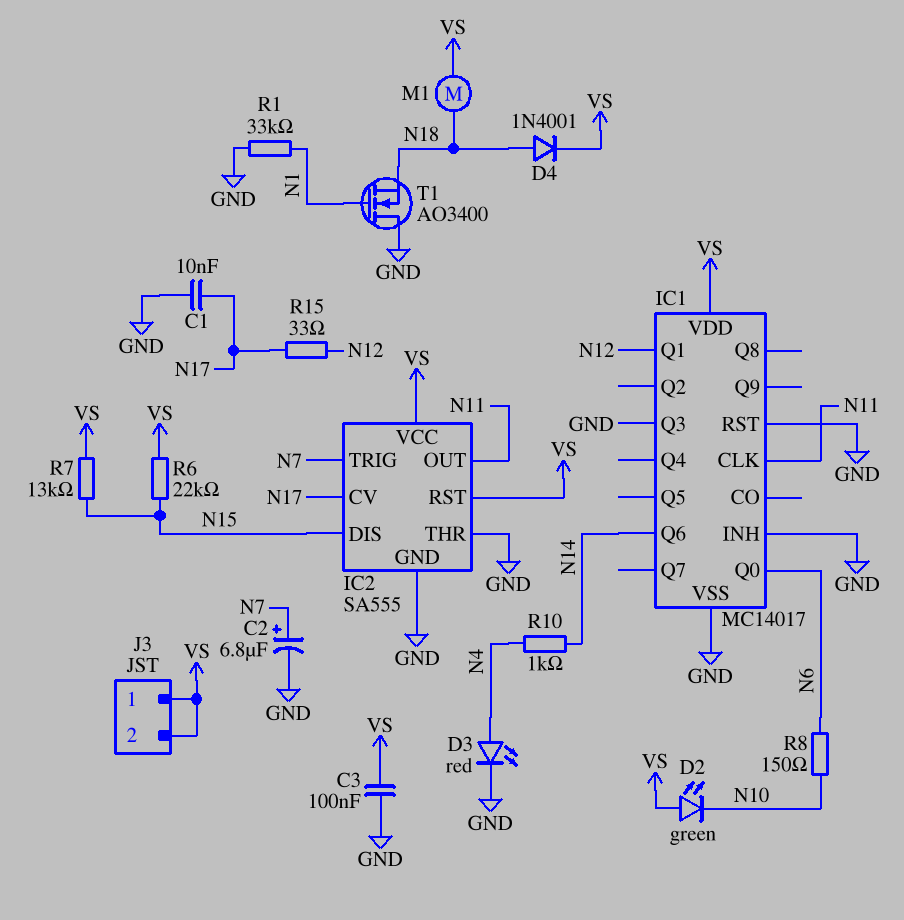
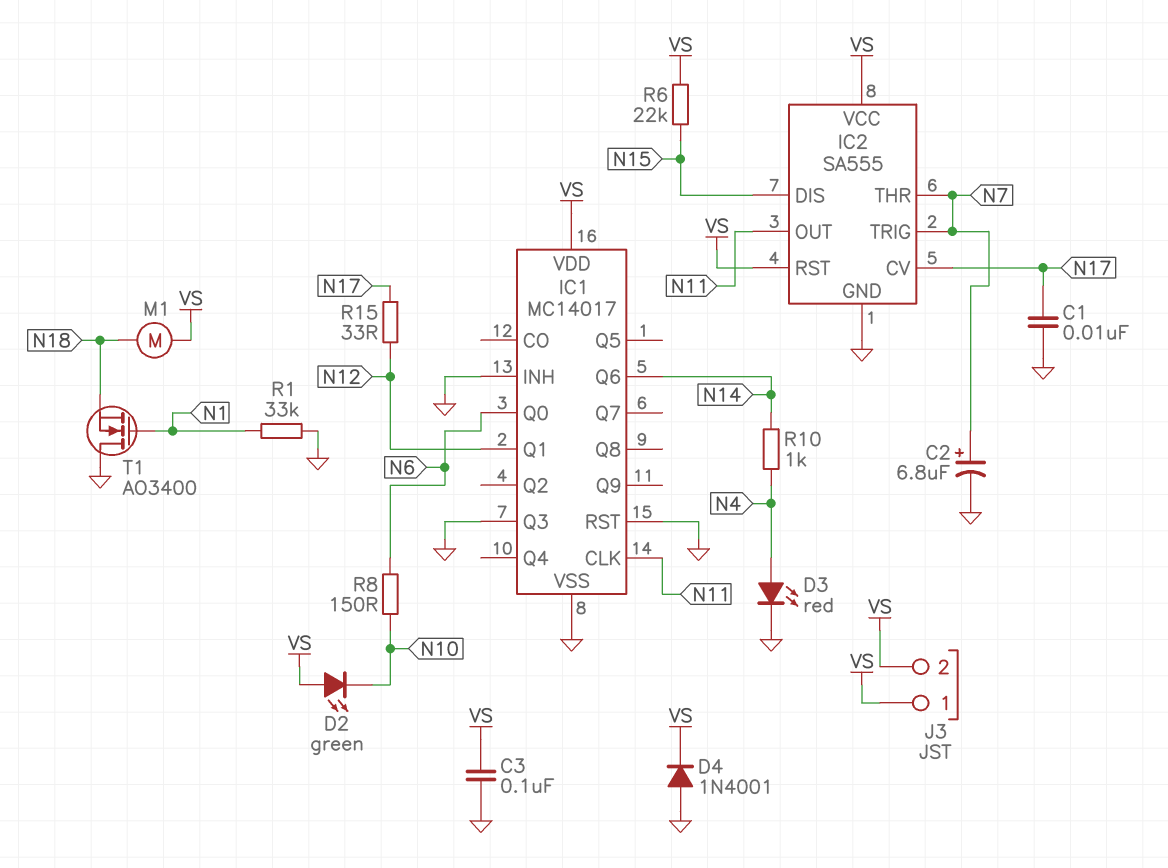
D4: diode 1N4001 (A N18, K VS) -> diode 1N4001 (A GND, K VS)
IC2 pin THR: GND -> N7
R7: 13k (N15, VS) -> none

